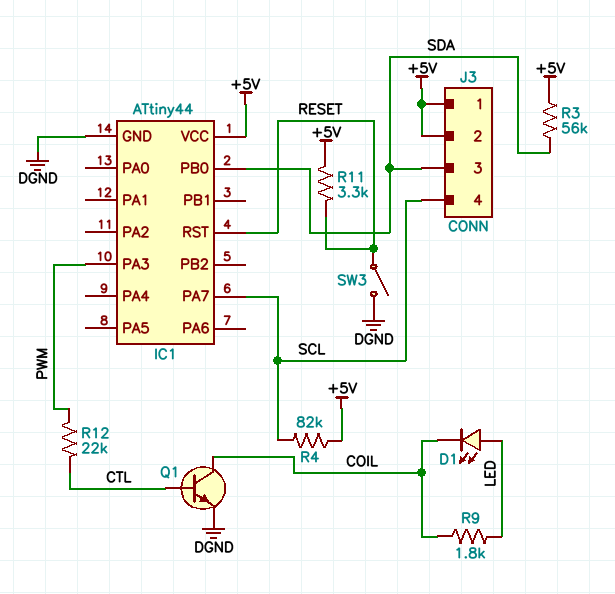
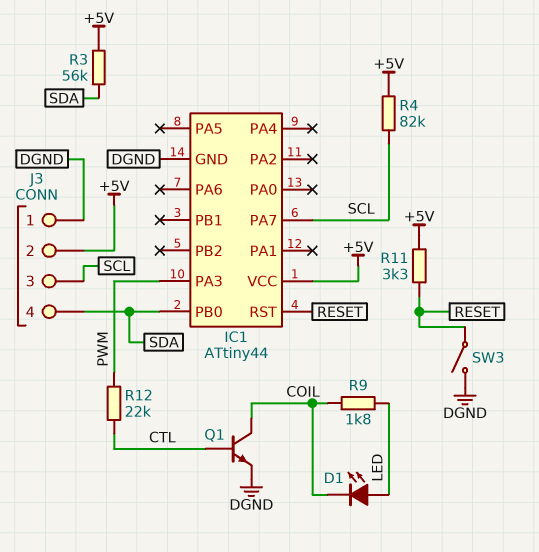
J3 pin 1: +5V -> DGND
J3 pin 3: SDA -> SCL
J3 pin 4: SCL -> SDA

